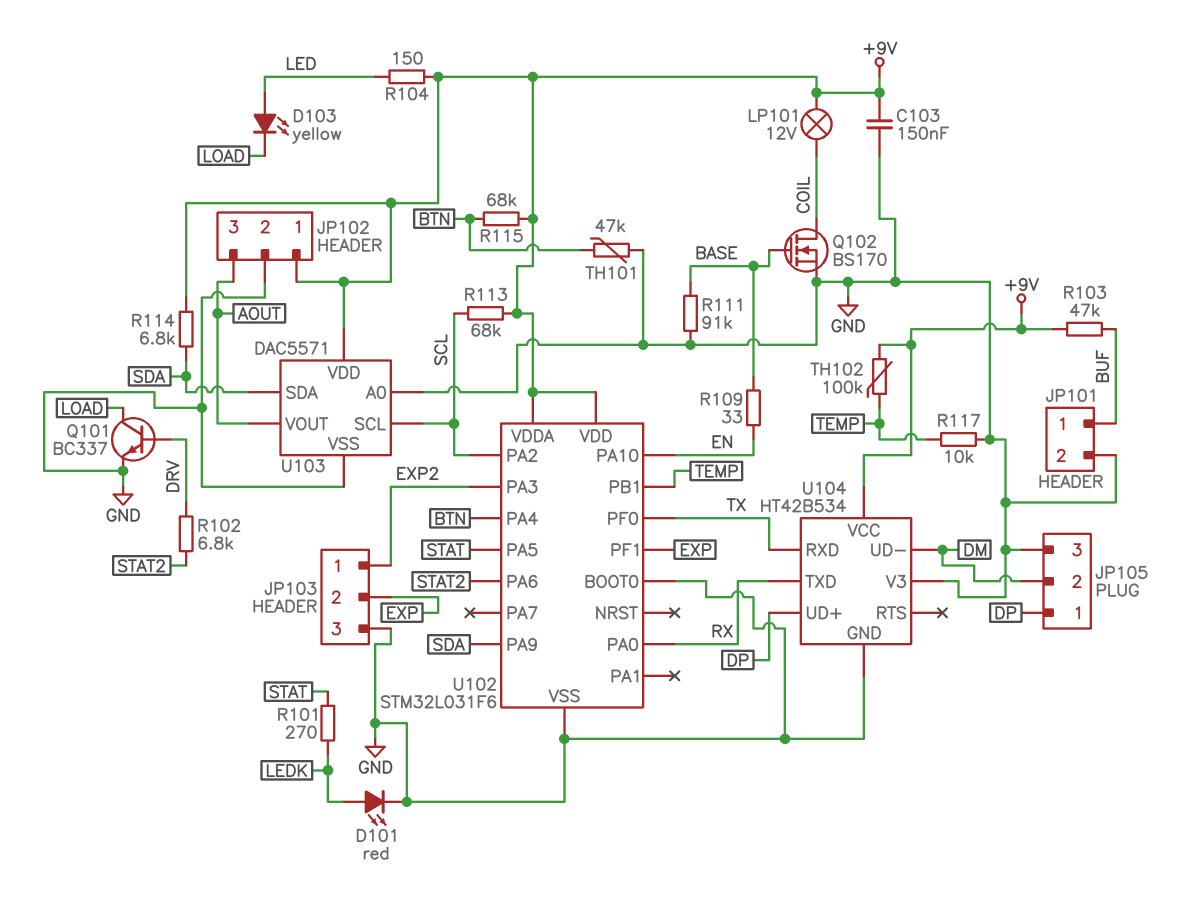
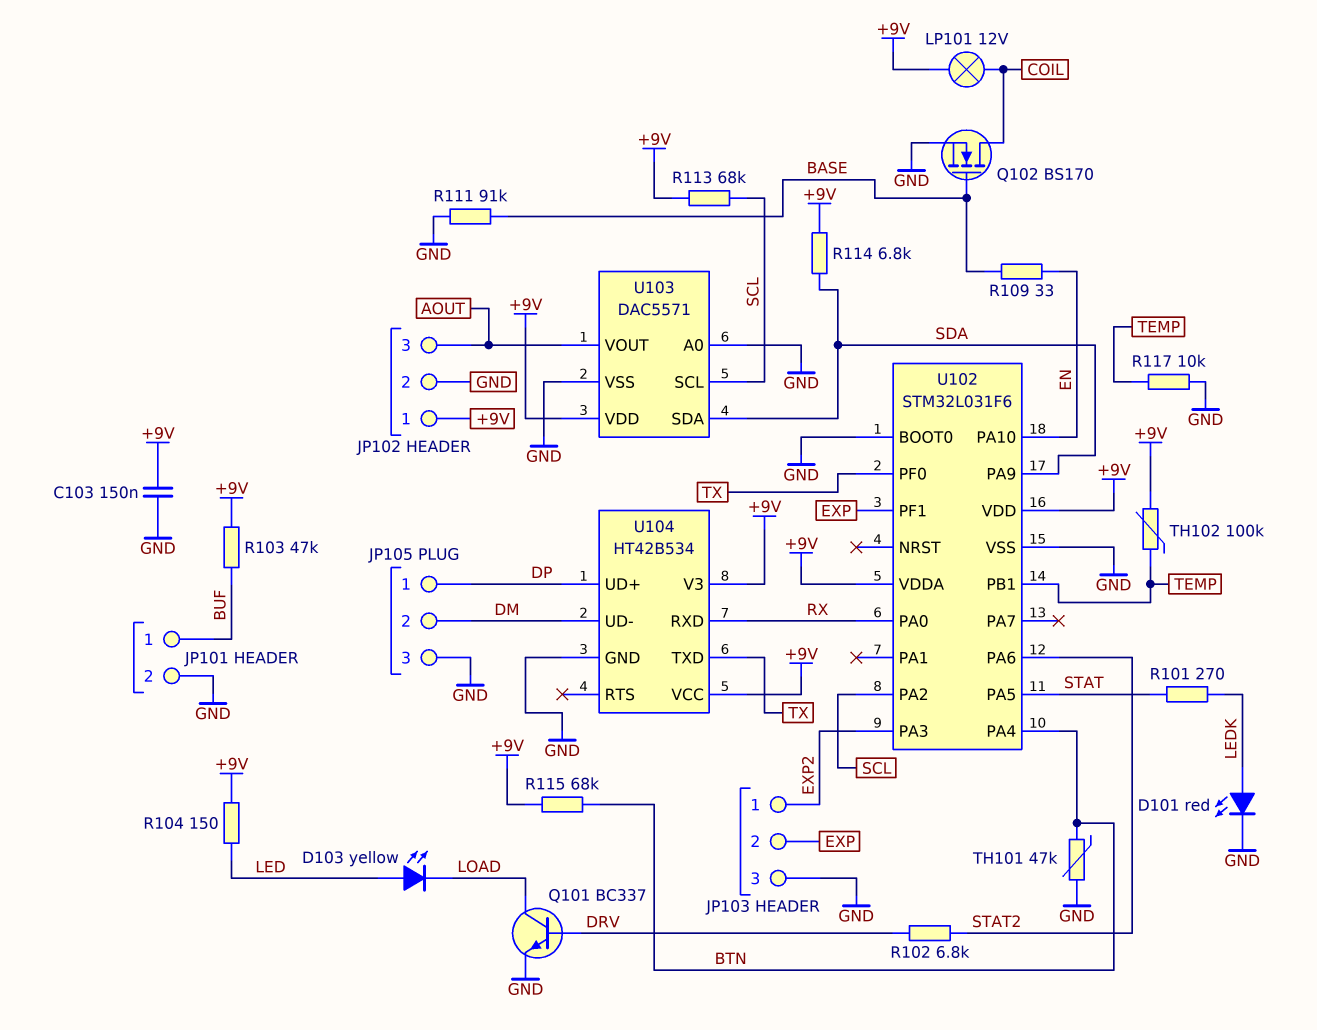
U104 pin RXD: TX -> RX
U104 pin TXD: RX -> TX
U104 pin V3: GND -> +9V

